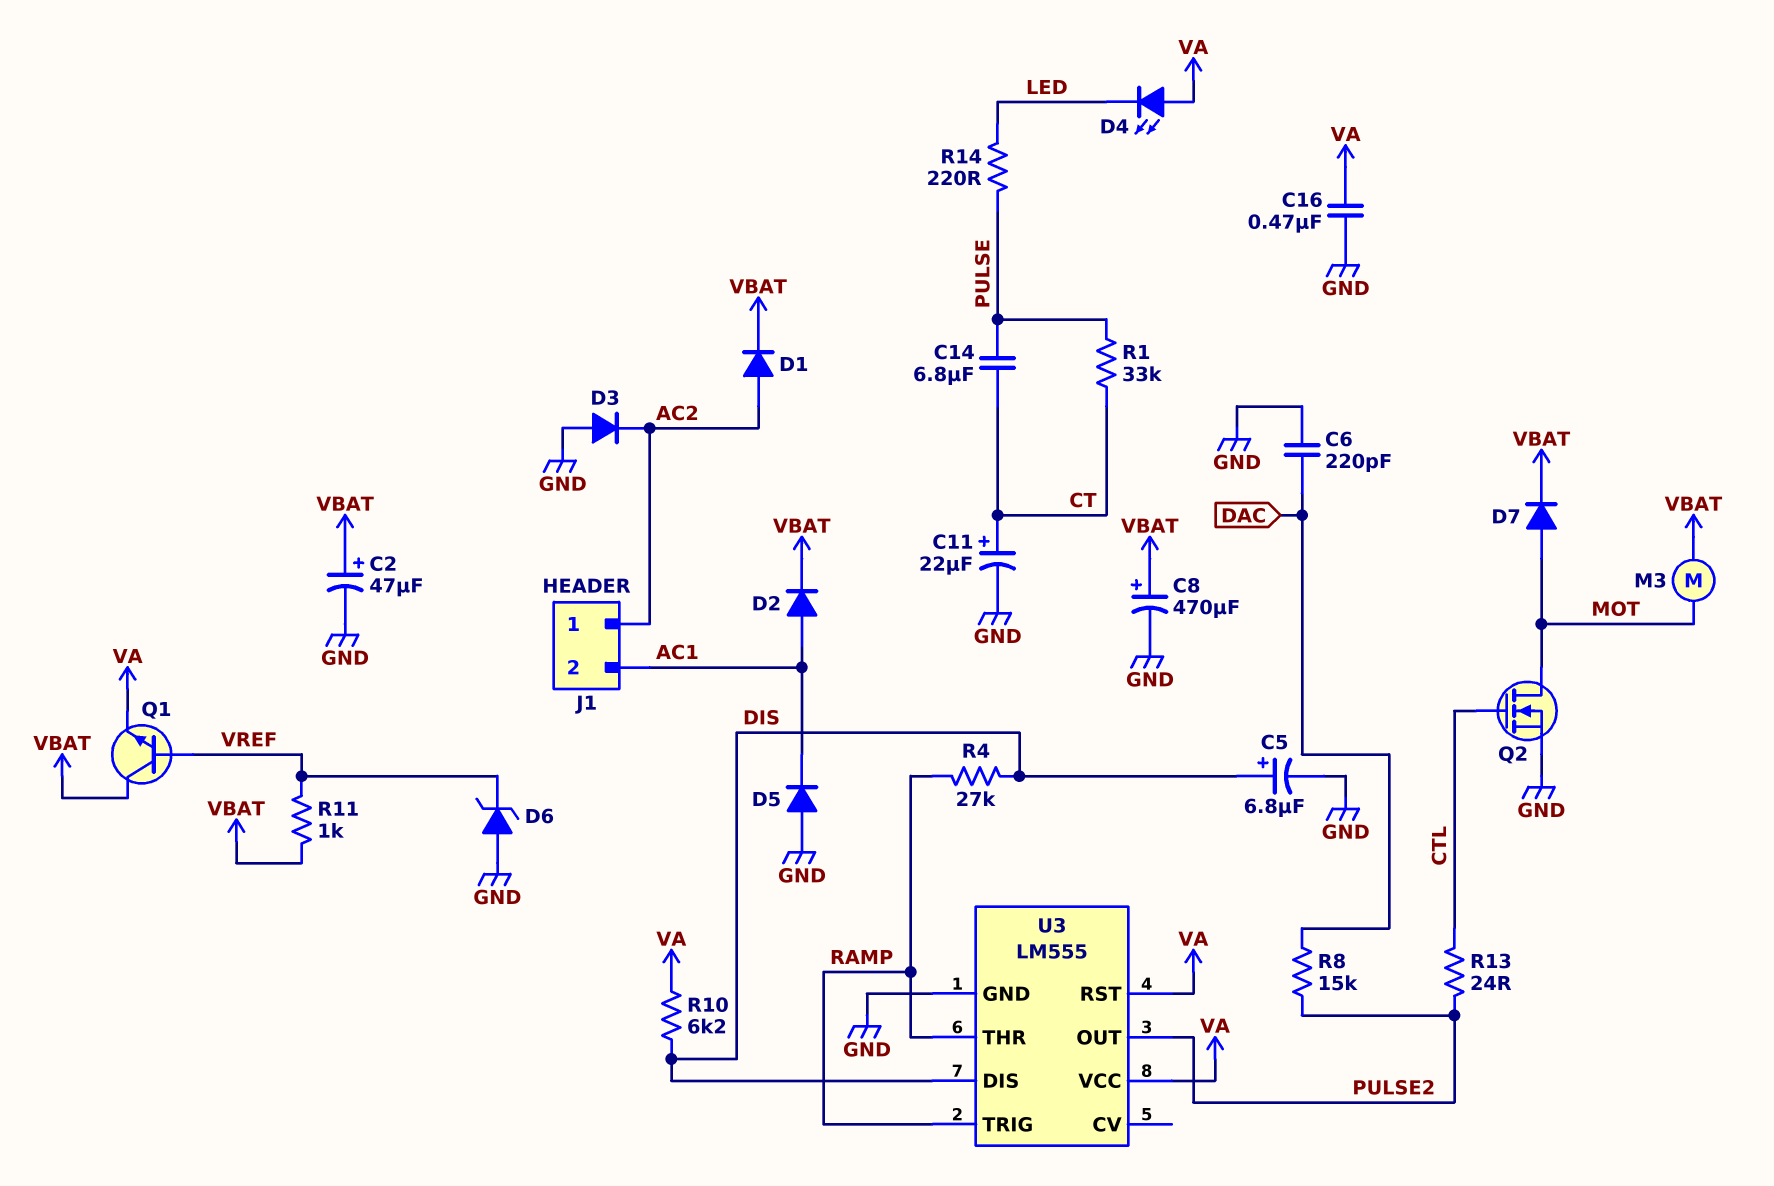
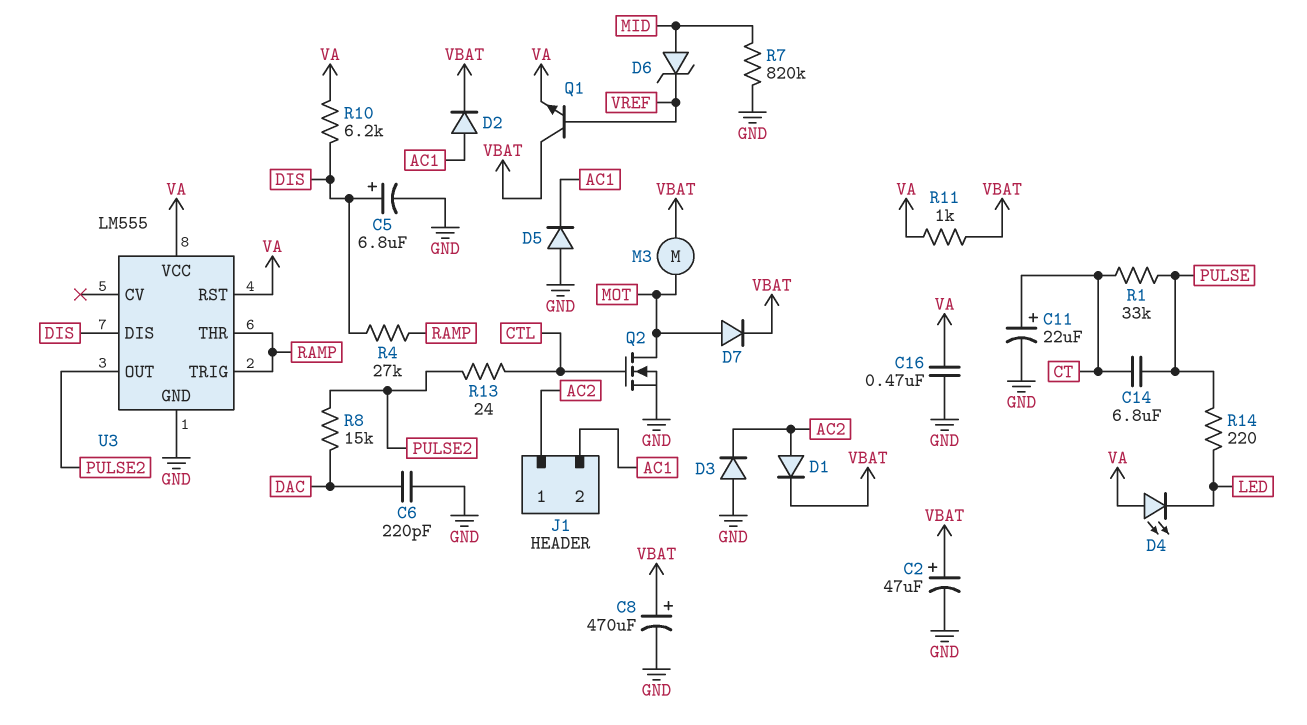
D6: zener (A GND, K VREF) -> zener (A MID, K VREF)
R7: none -> 820k (GND, MID)
R11: 1k (VBAT, VREF) -> 1k (VA, VBAT)

